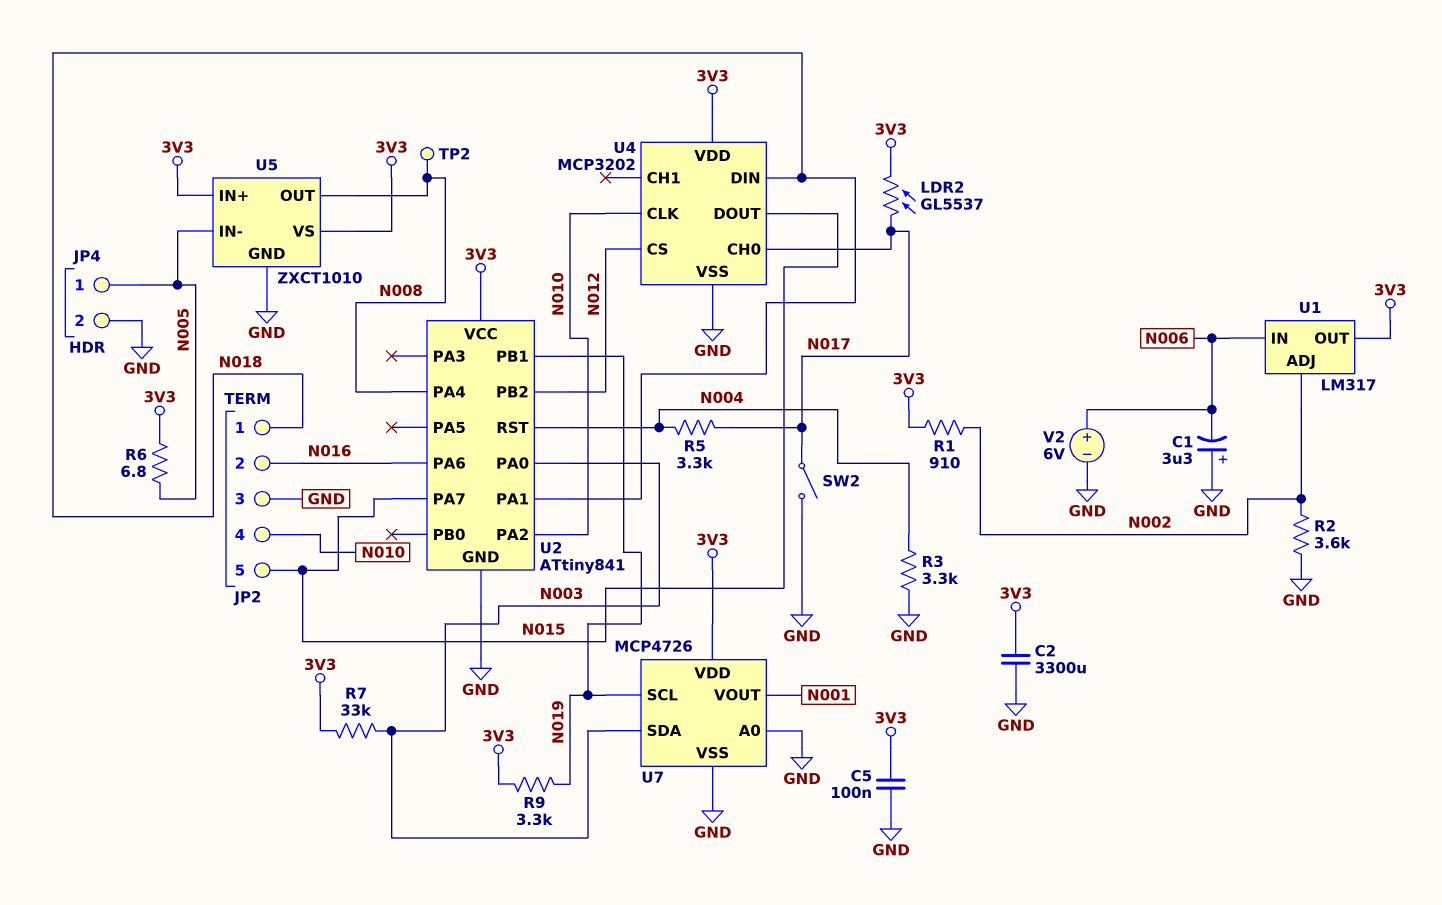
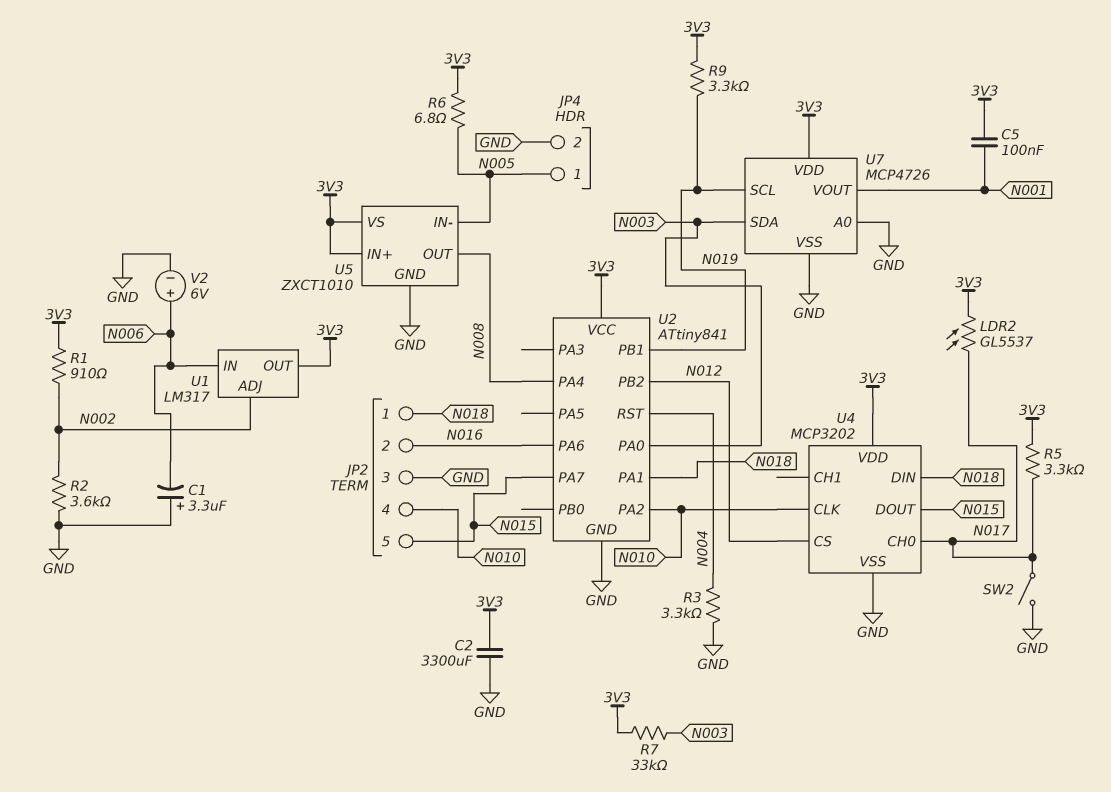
C5: 100nF (3V3, GND) -> 100nF (3V3, N001)
R5: 3.3k (N004, N017) -> 3.3k (3V3, N017)
TP2: test point (N008) -> none

